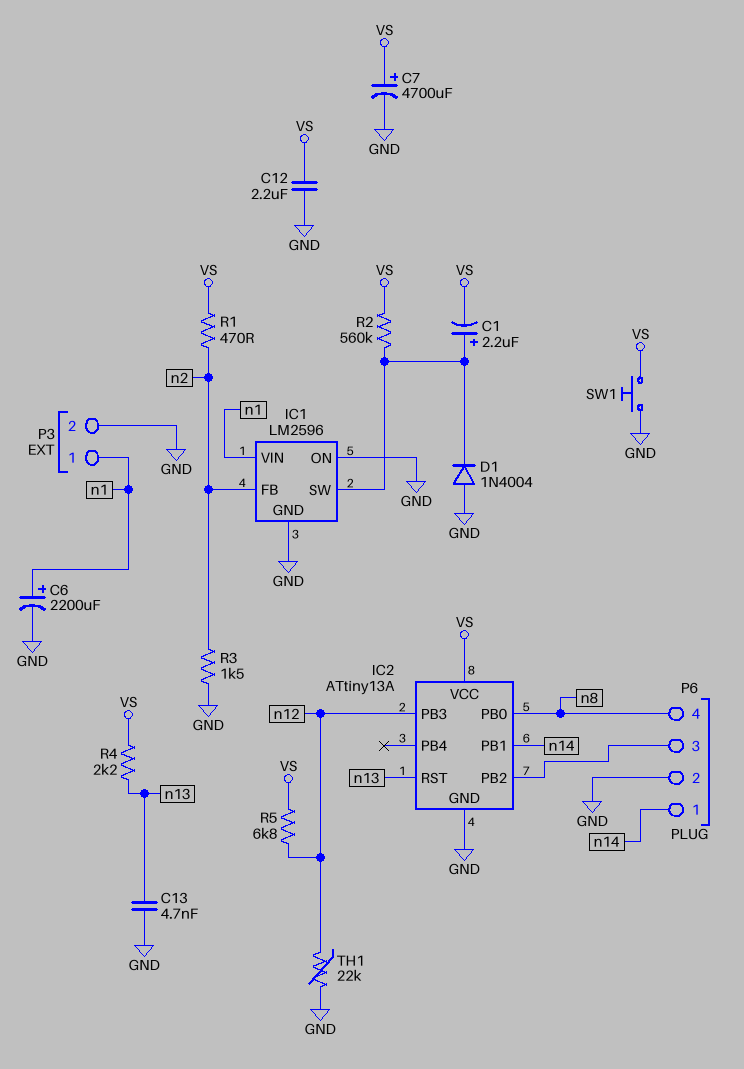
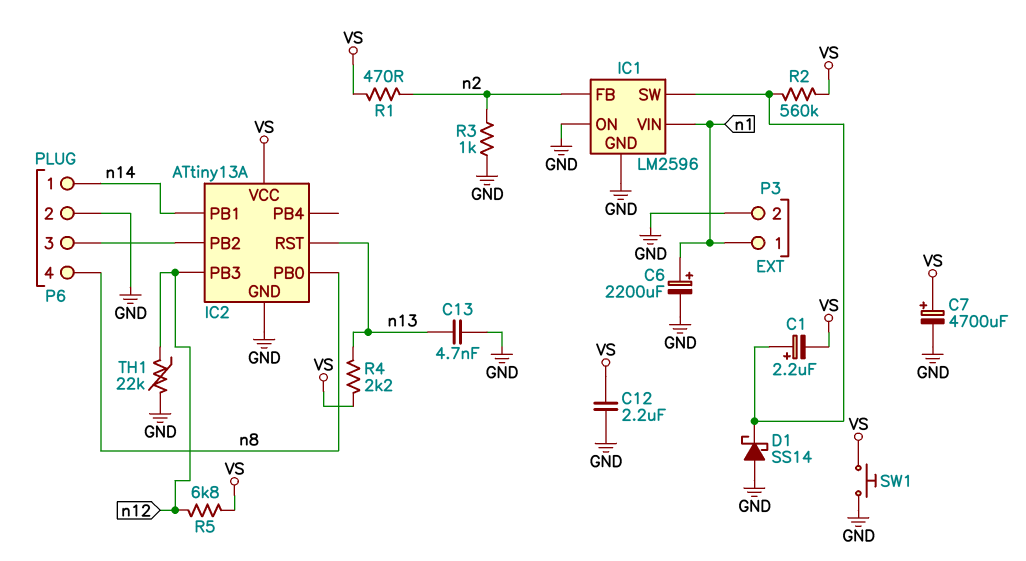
D1: diode 1N4004 (A GND, K IC1/SW) -> schottky SS14 (A GND, K IC1/SW)
R3: 1.5k (GND, n2) -> 1k (GND, n2)

